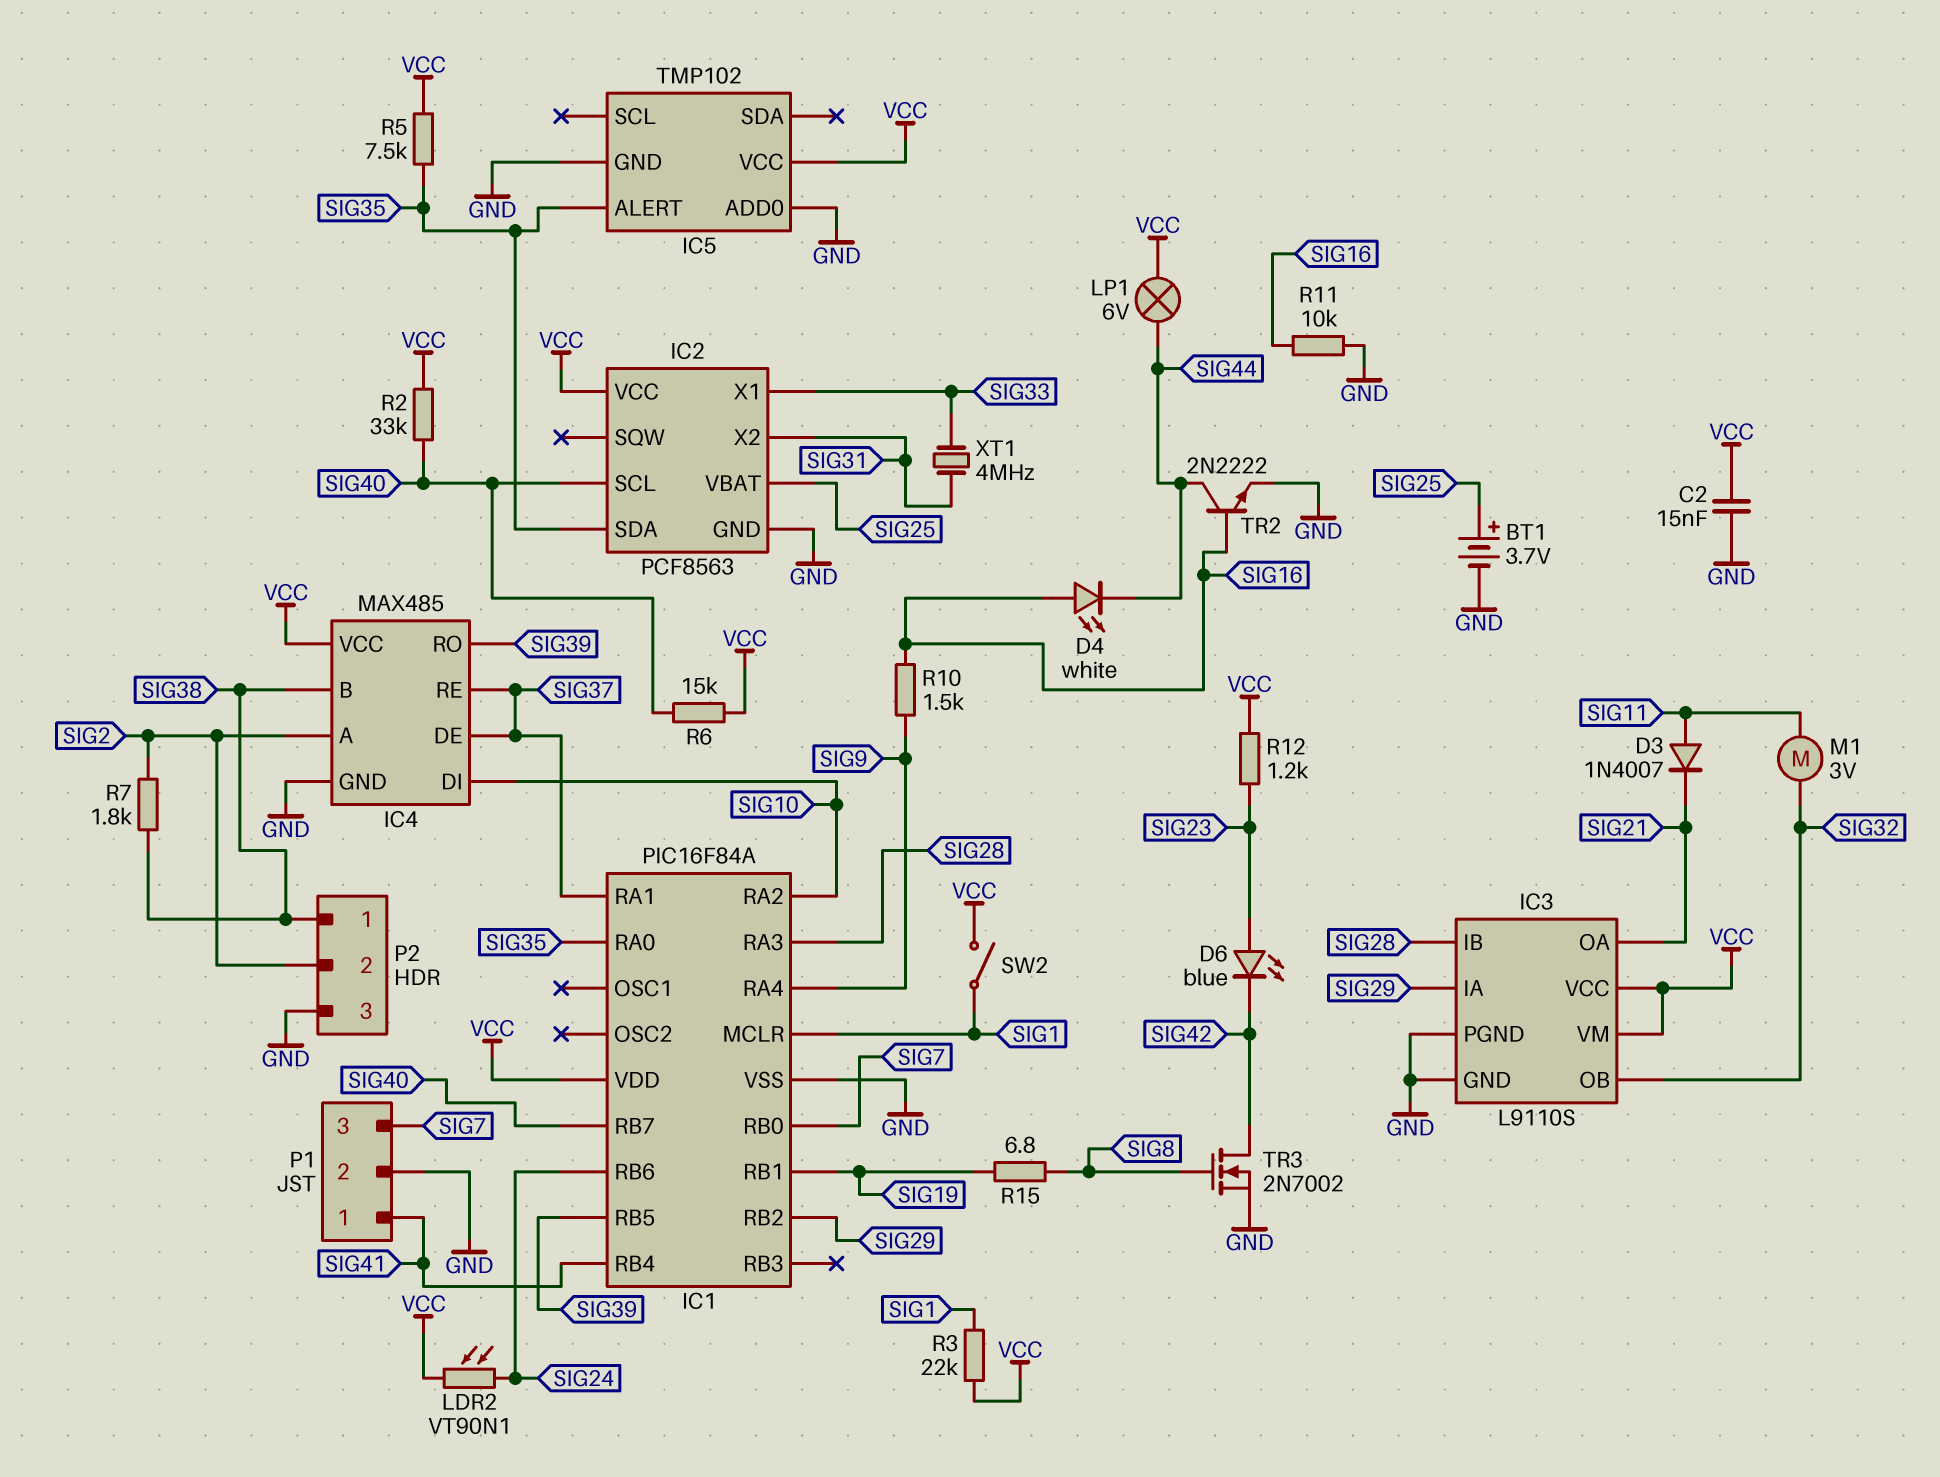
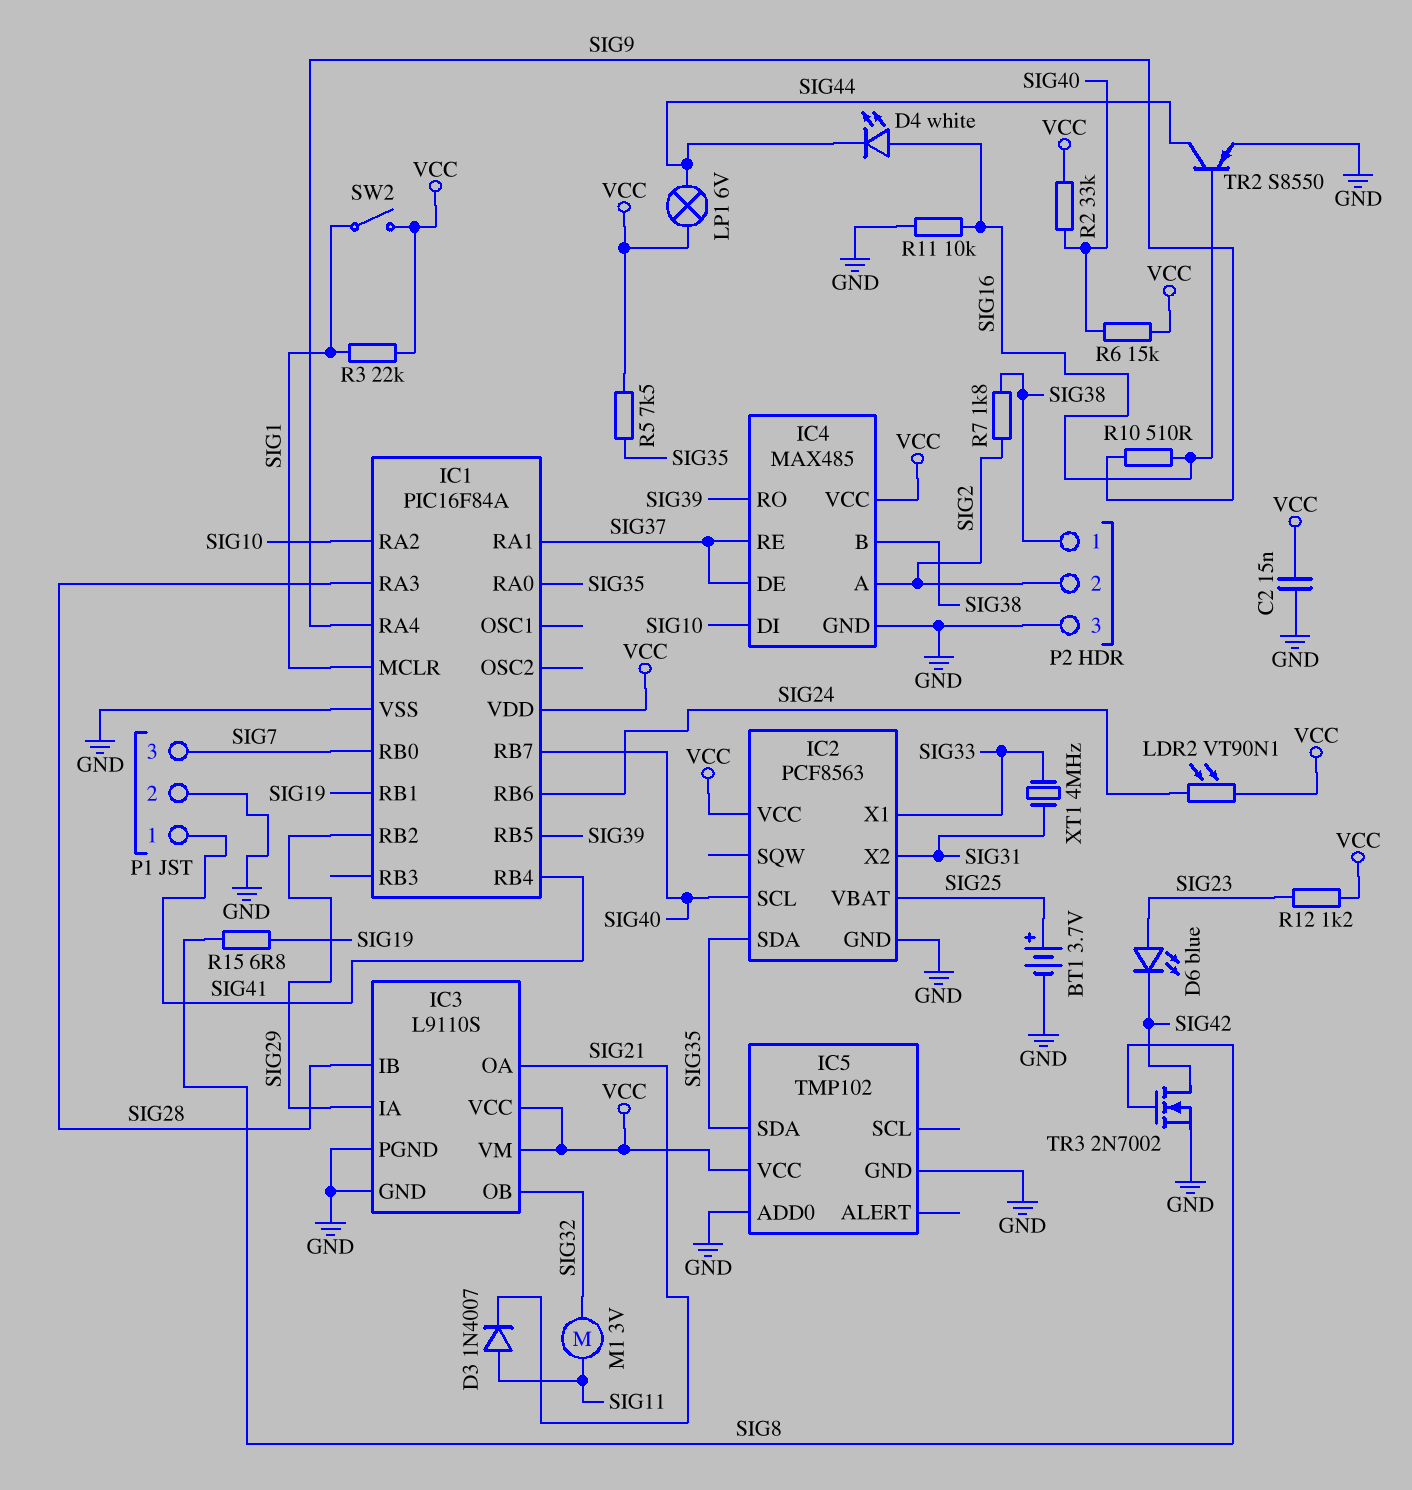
IC5 pin ALERT: SIG35 -> none
IC5 pin SDA: none -> SIG35
R10: 1.5k (SIG9, SIG16) -> 510 (SIG9, SIG16)
TR2: NPN 2N2222 (B SIG16, C SIG44, E GND) -> PNP S8550 (B SIG16, C SIG44, E GND)

